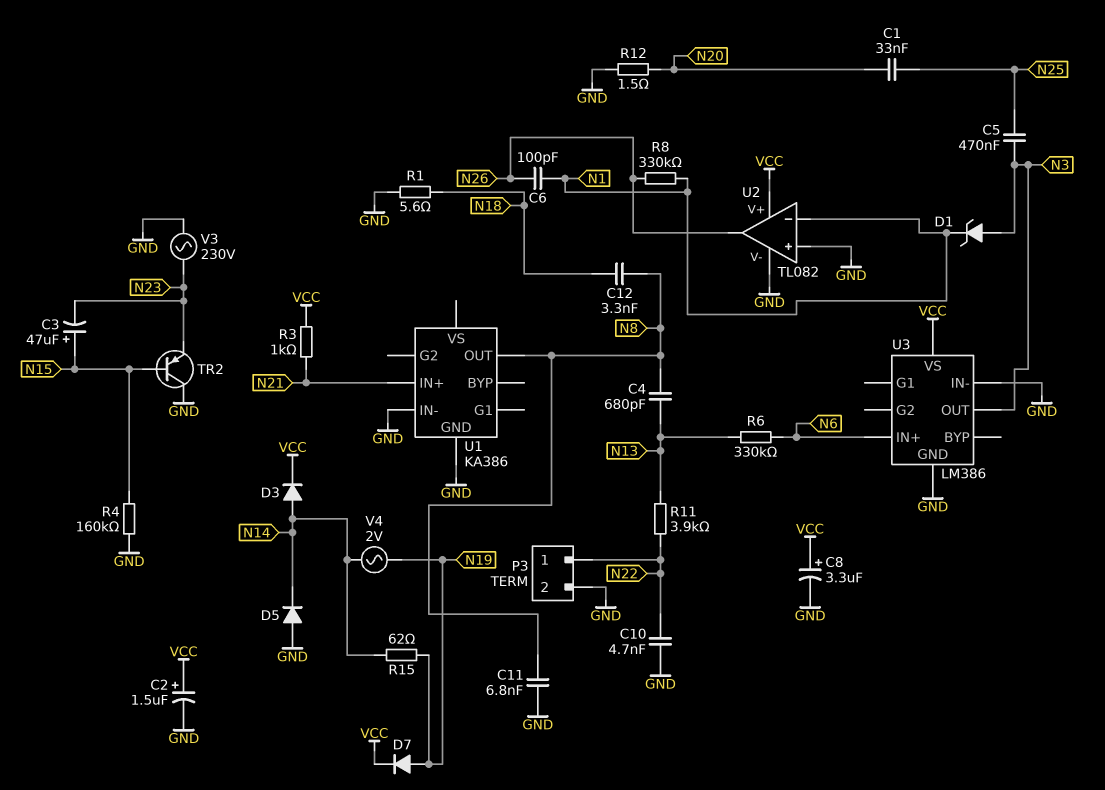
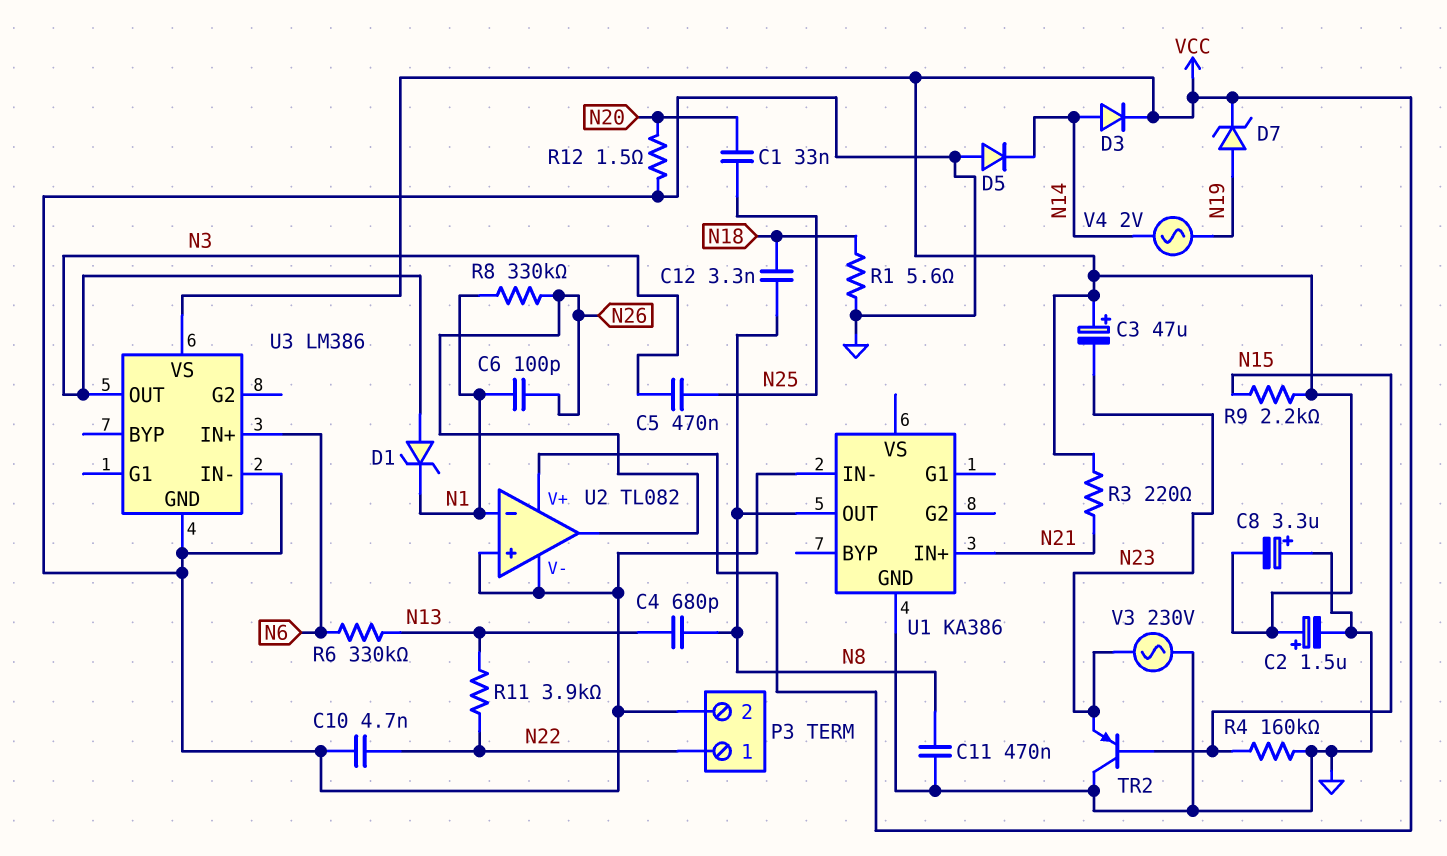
C3: 47uF (plus N15, minus N23) -> 47uF (plus VCC, minus N23)
C8: 3.3uF (plus VCC, minus GND) -> 3.3uF (plus GND, minus VCC)
C11: 6.8nF (GND, N8) -> 470nF (GND, N8)
D7: diode (A N19, K VCC) -> zener (A N19, K VCC)
R3: 1k (N21, VCC) -> 220 (N21, VCC)
R9: none -> 2.2k (N15, VCC)
R15: 62 (N14, N19) -> none

